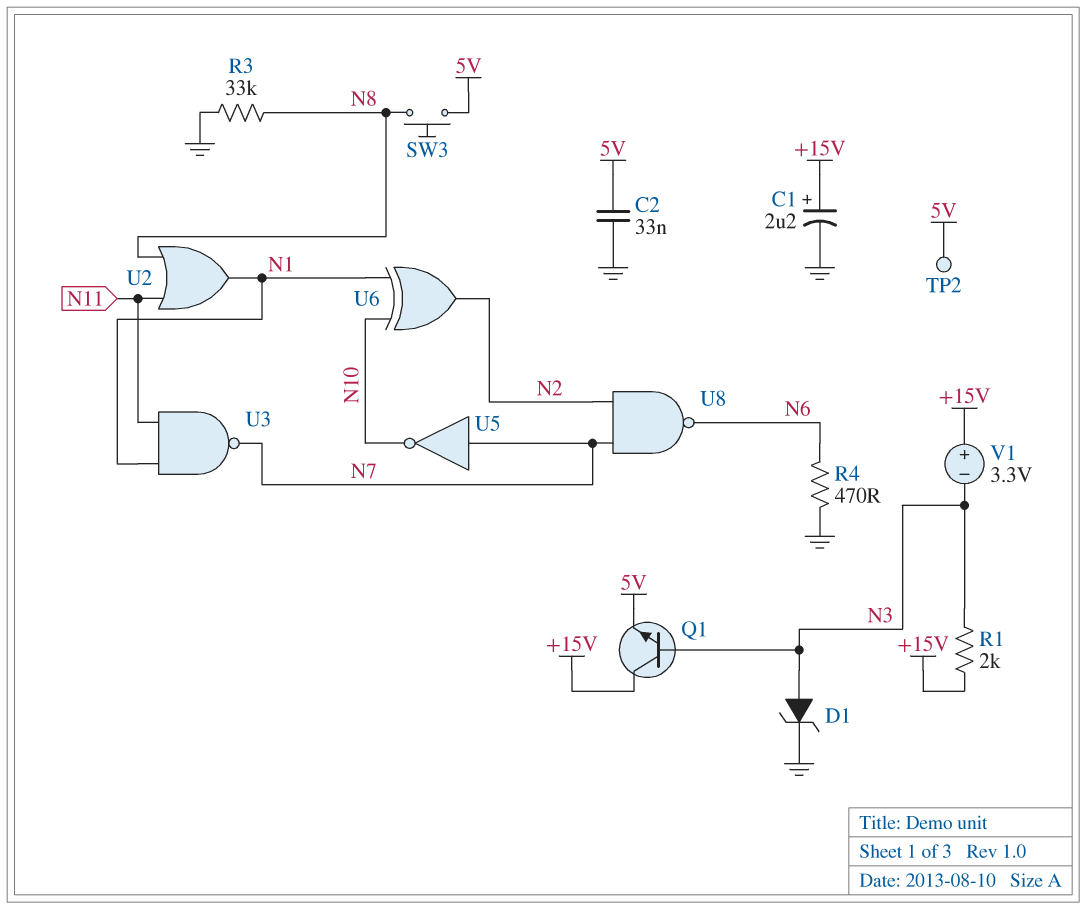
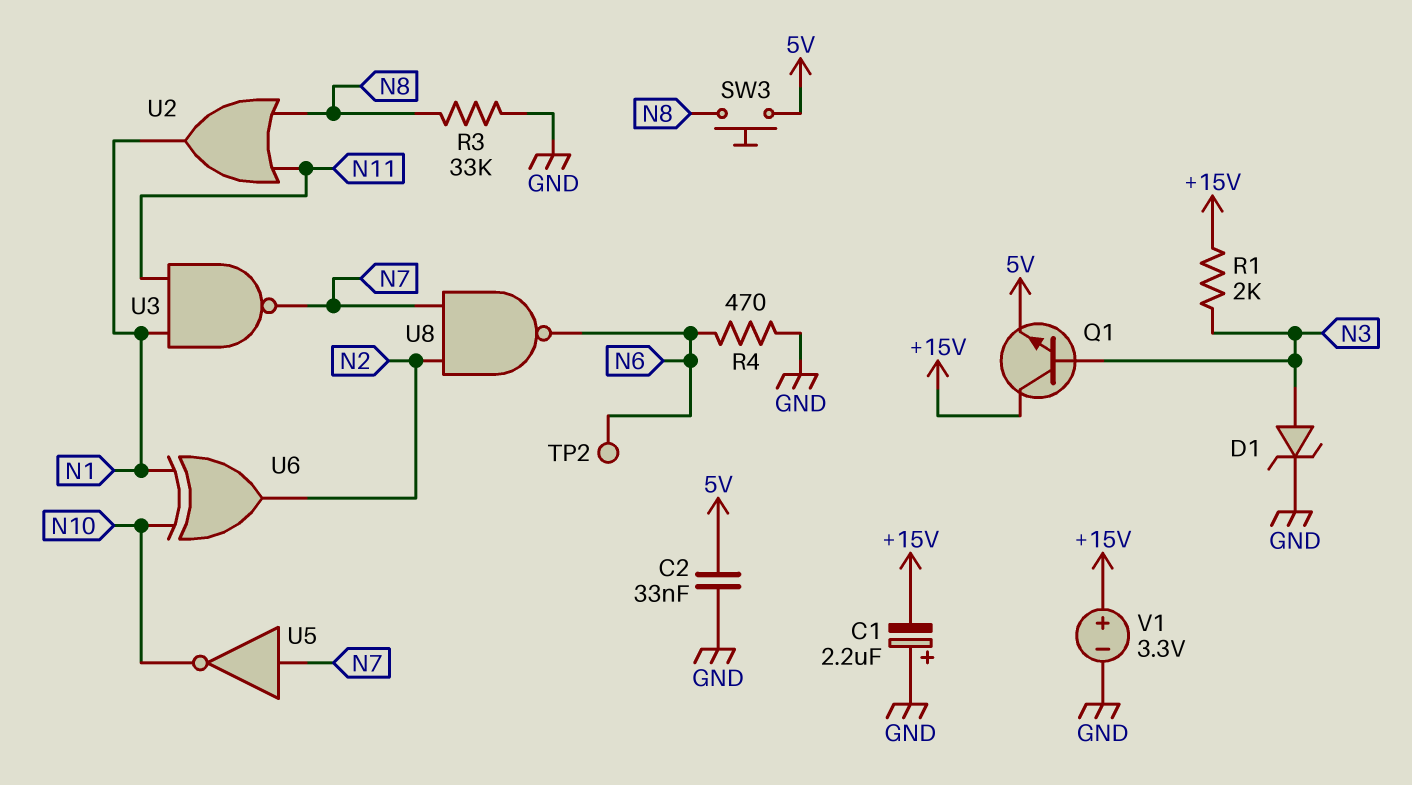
C1: 2.2uF (plus +15V, minus GND) -> 2.2uF (plus GND, minus +15V)
TP2: test point (5V) -> test point (N6)
V1: 3.3V (plus +15V, minus N3) -> 3.3V (plus +15V, minus GND)

